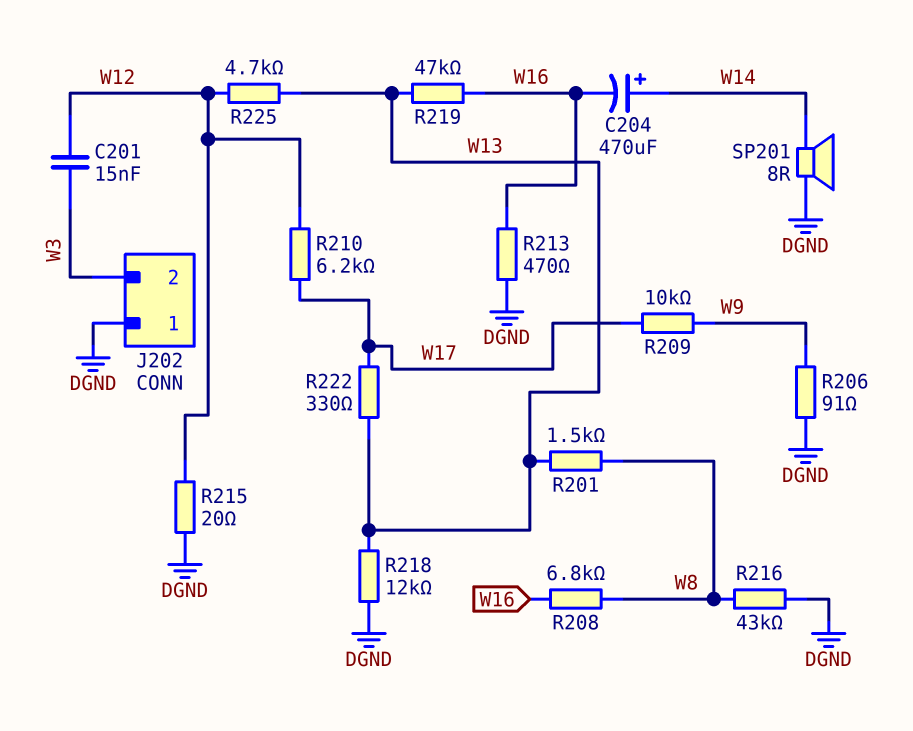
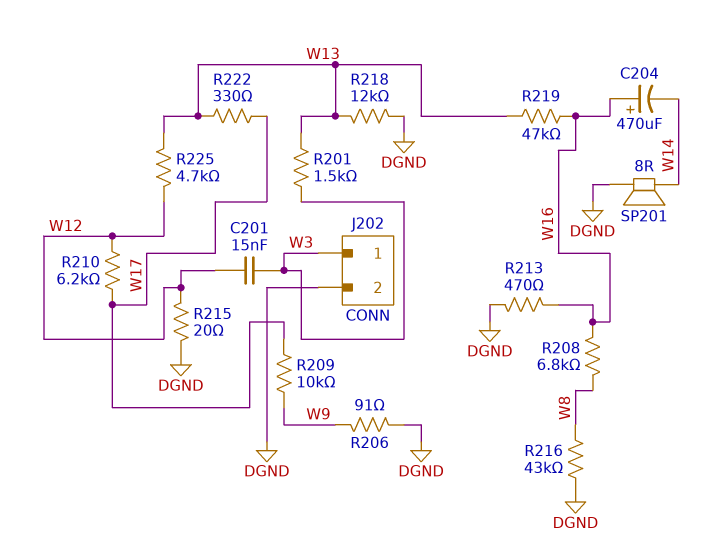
C204: 470uF (plus W14, minus W16) -> 470uF (plus W16, minus W14)
J202 pin 1: DGND -> W3
J202 pin 2: W3 -> DGND
R201: 1.5k (W8, W13) -> 1.5k (W3, W13)

